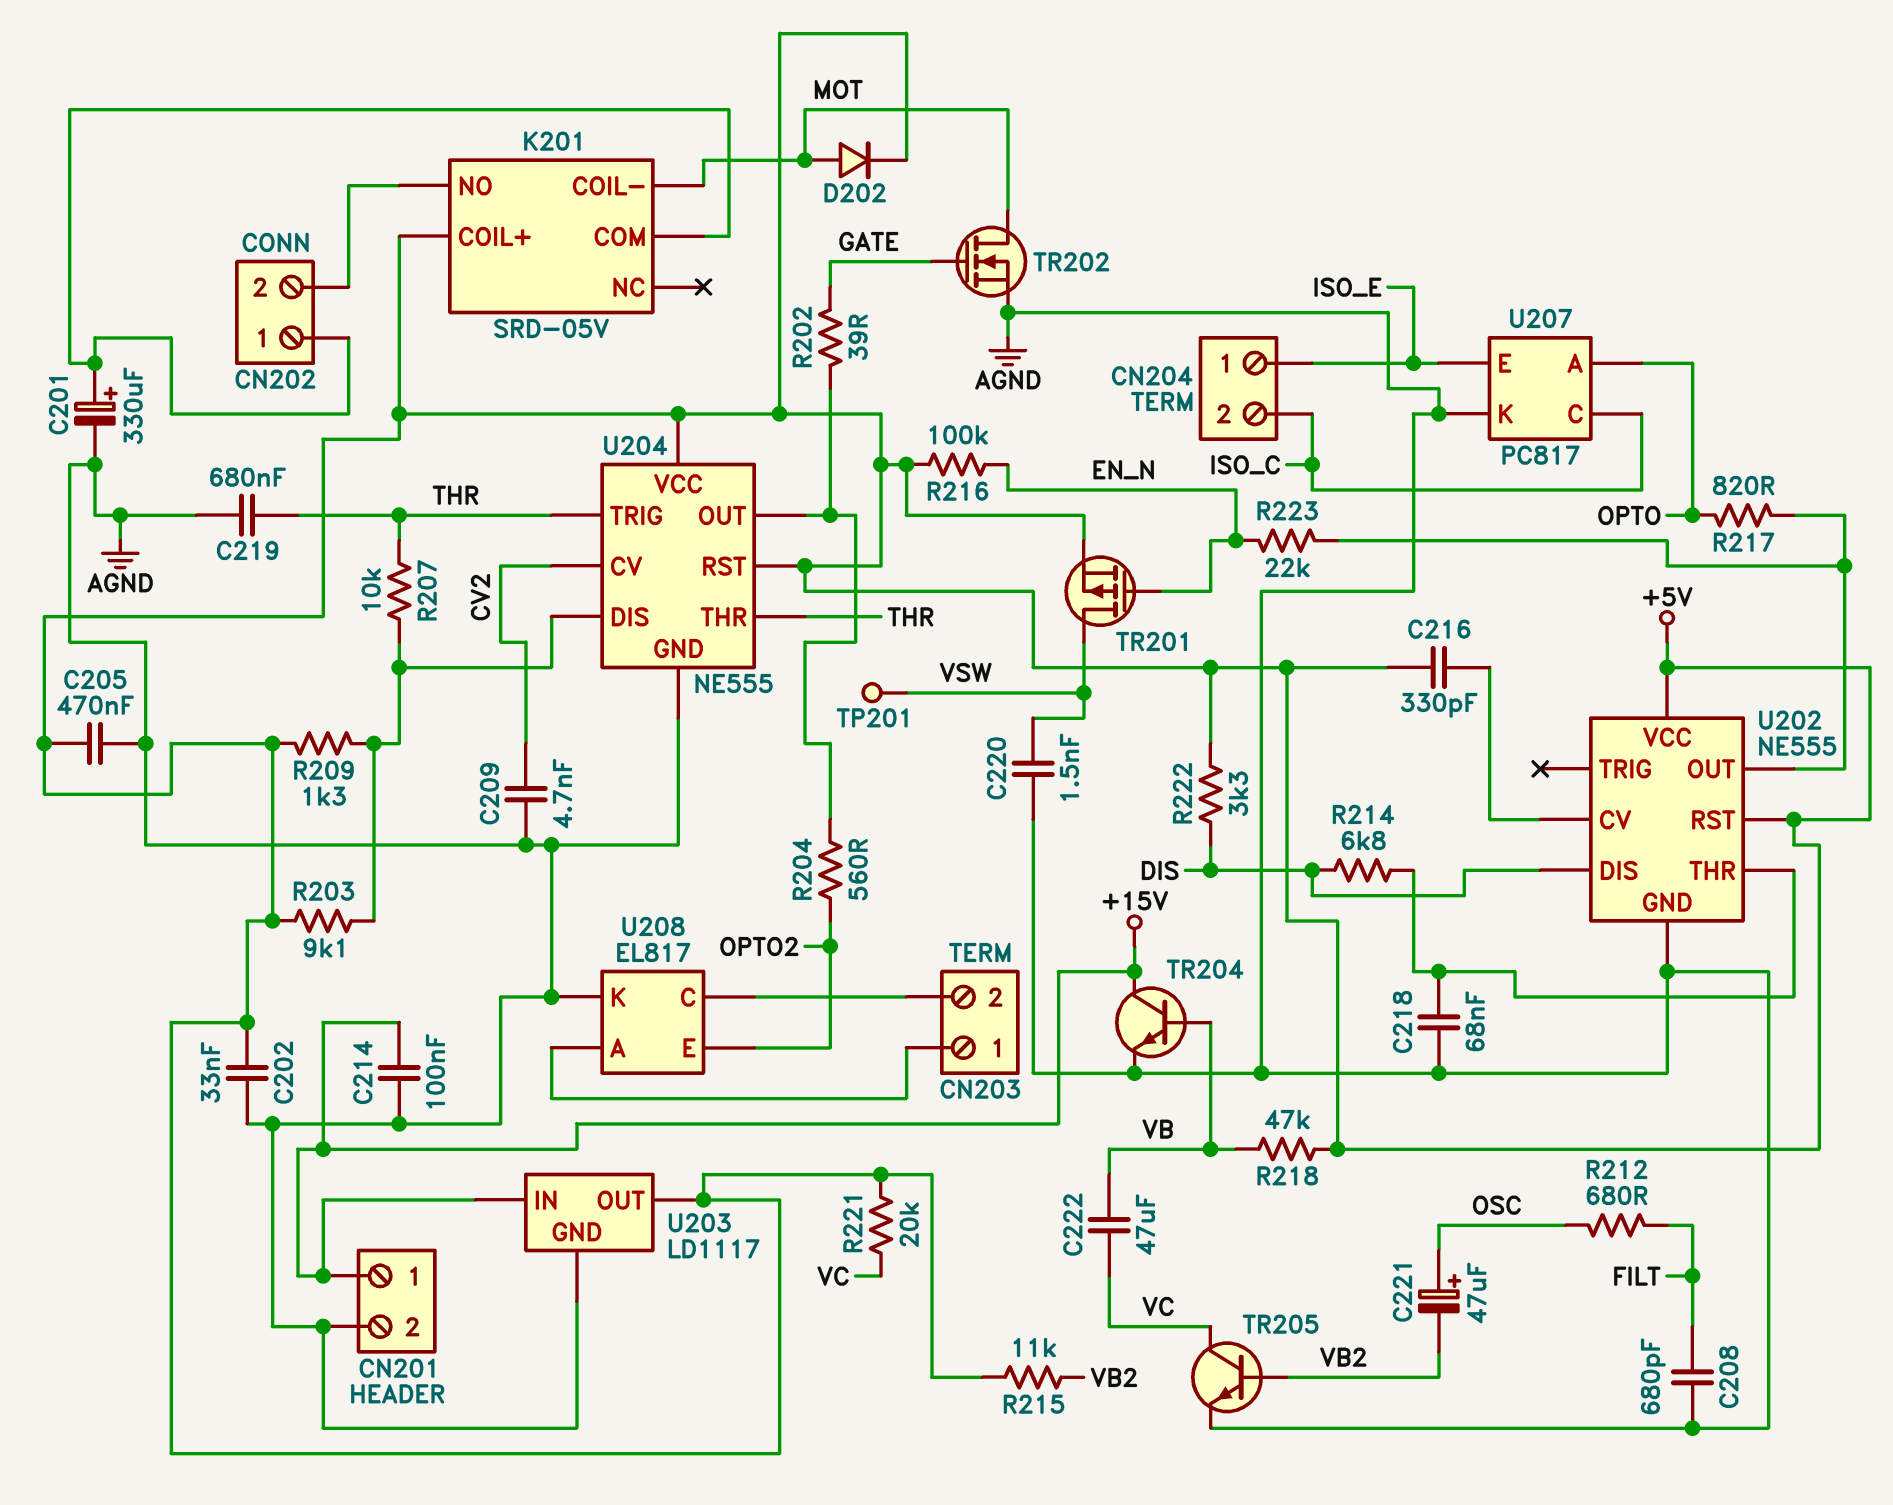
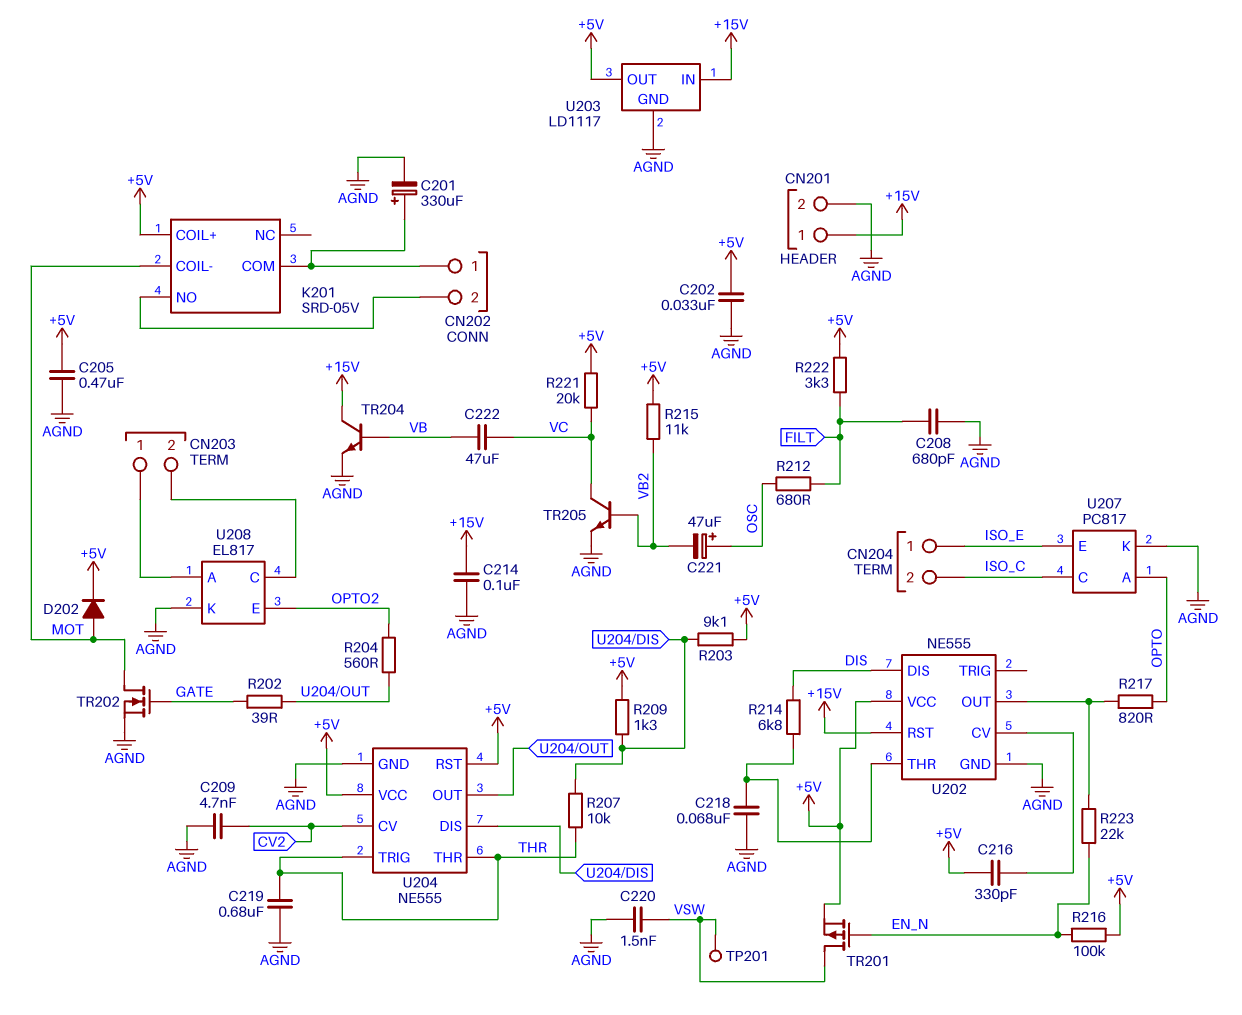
R218: 47k (+5V, VB) -> none
R222: 3.3k (+5V, DIS) -> 3.3k (+5V, FILT)
U202 pin RST: +5V -> +15V

